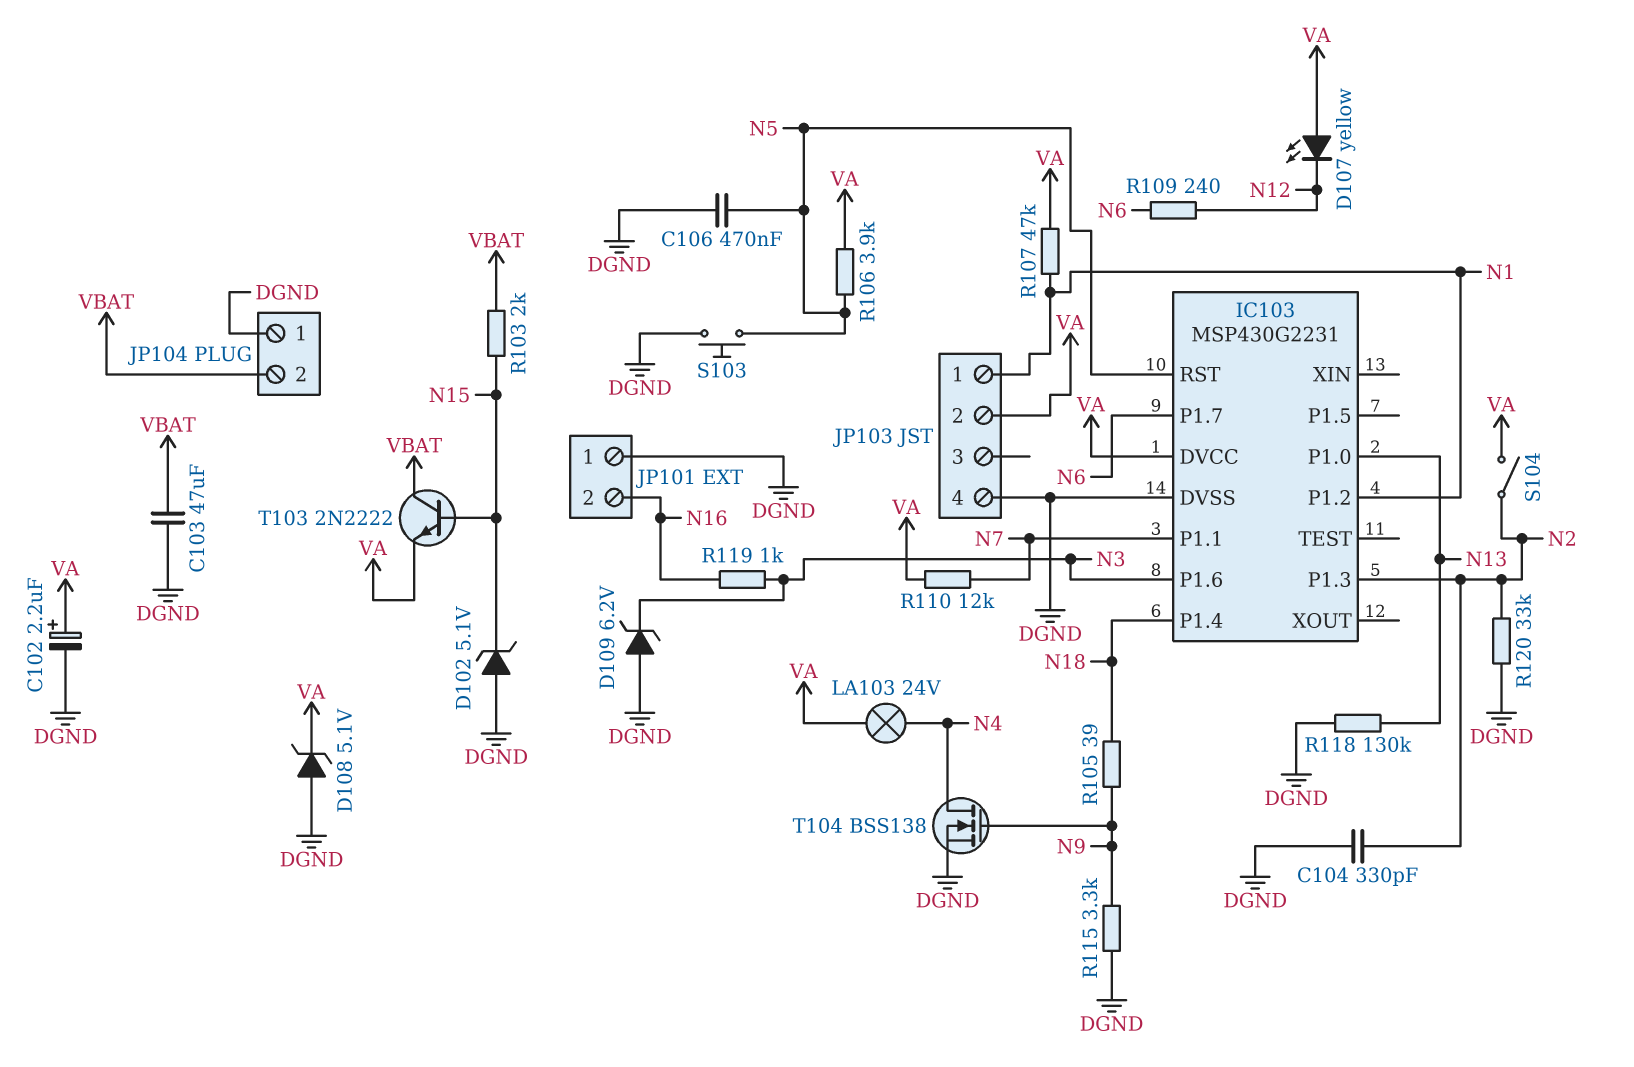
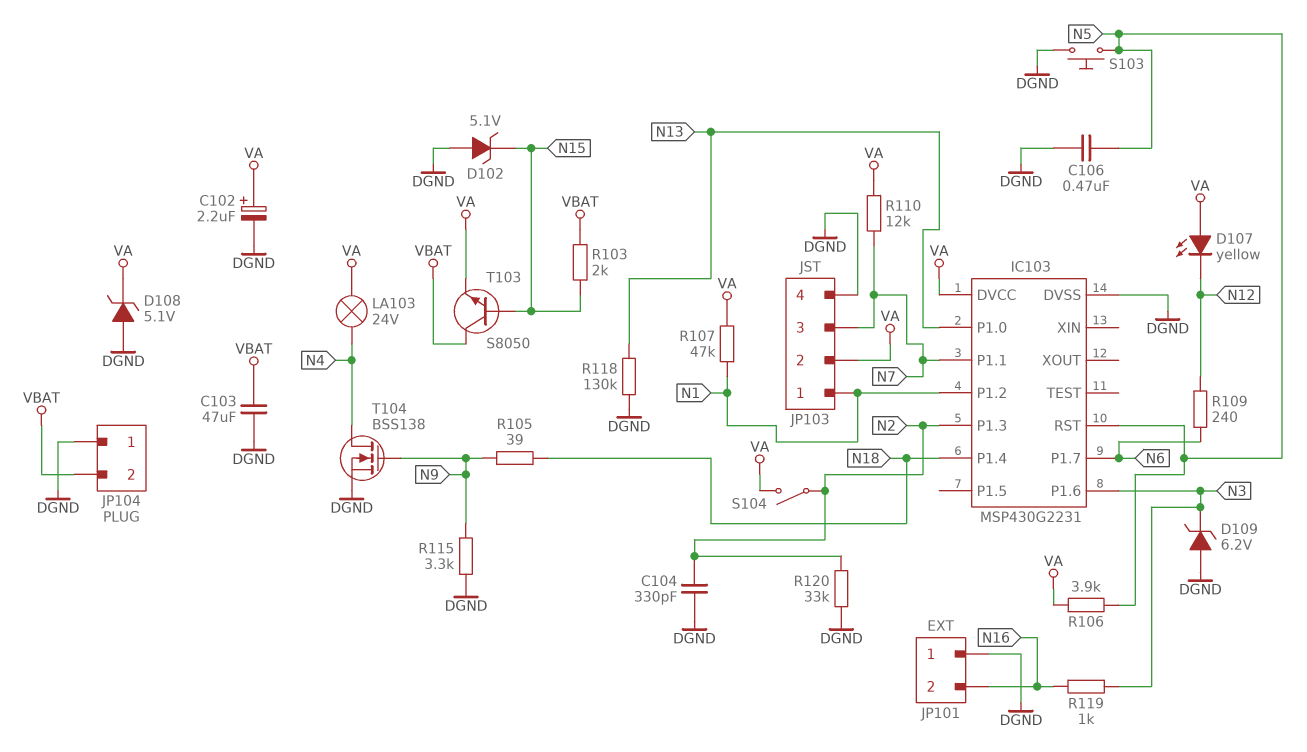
JP103 pin 3: none -> N7
T103: NPN 2N2222 (B N15, C VBAT, E VA) -> NPN S8050 (B N15, C VBAT, E VA)

